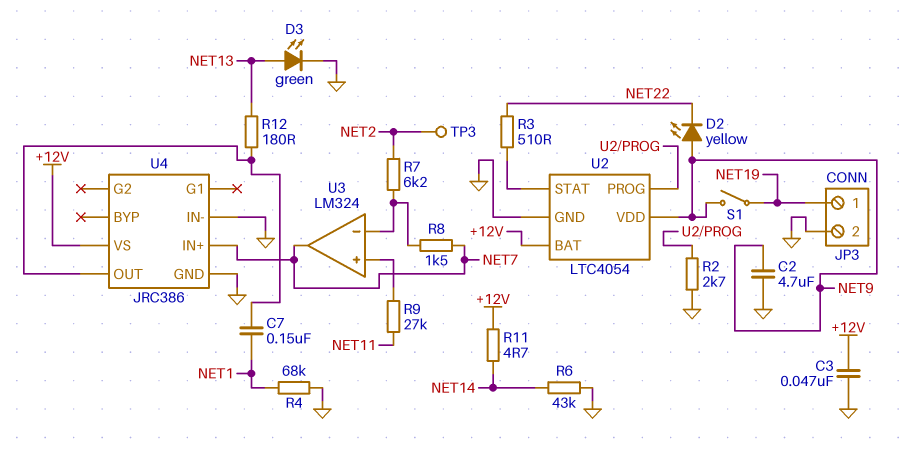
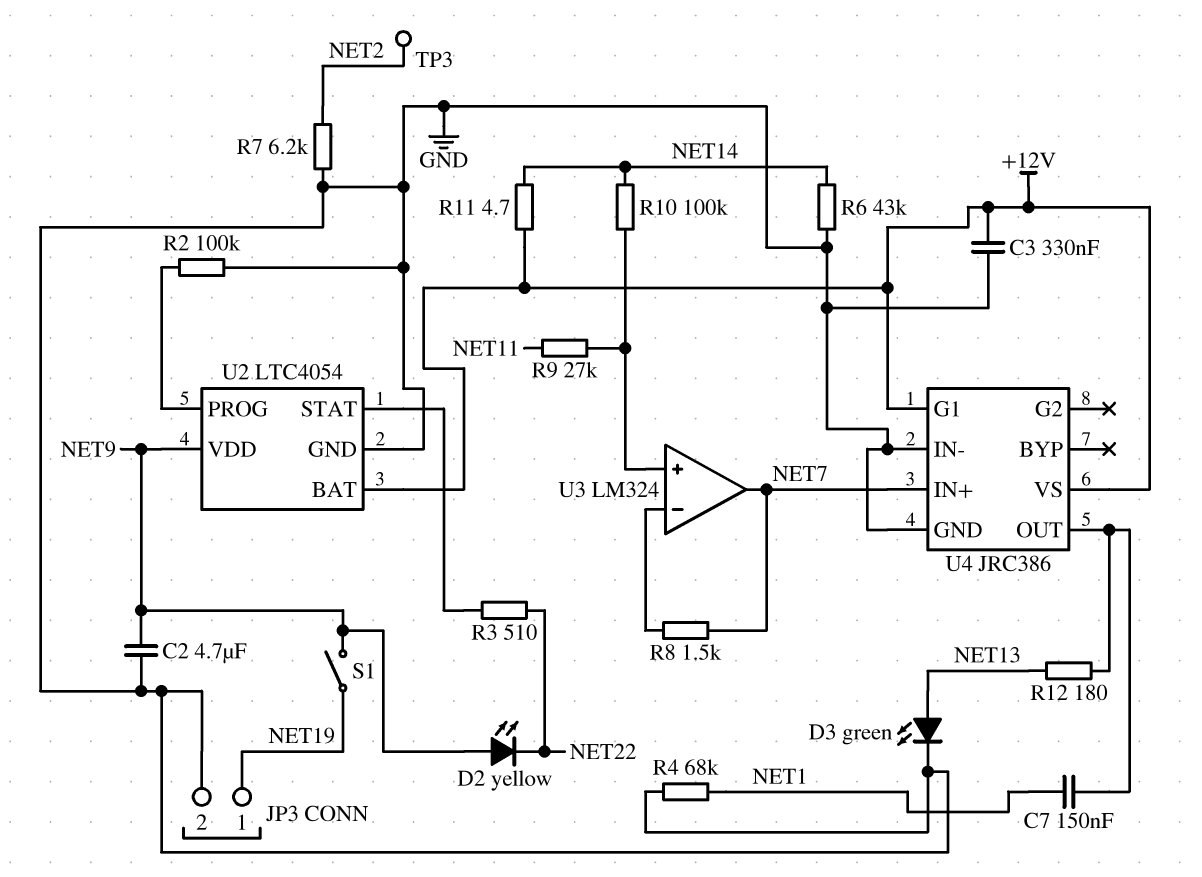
C3: 47nF (+12V, GND) -> 330nF (+12V, GND)
R2: 2.7k (GND, U2/PROG) -> 100k (GND, U2/PROG)
R7: 6.2k (NET2, U3/in-) -> 6.2k (GND, NET2)
R10: none -> 100k (NET14, U3/in+)
U4 pin G1: none -> +12V

